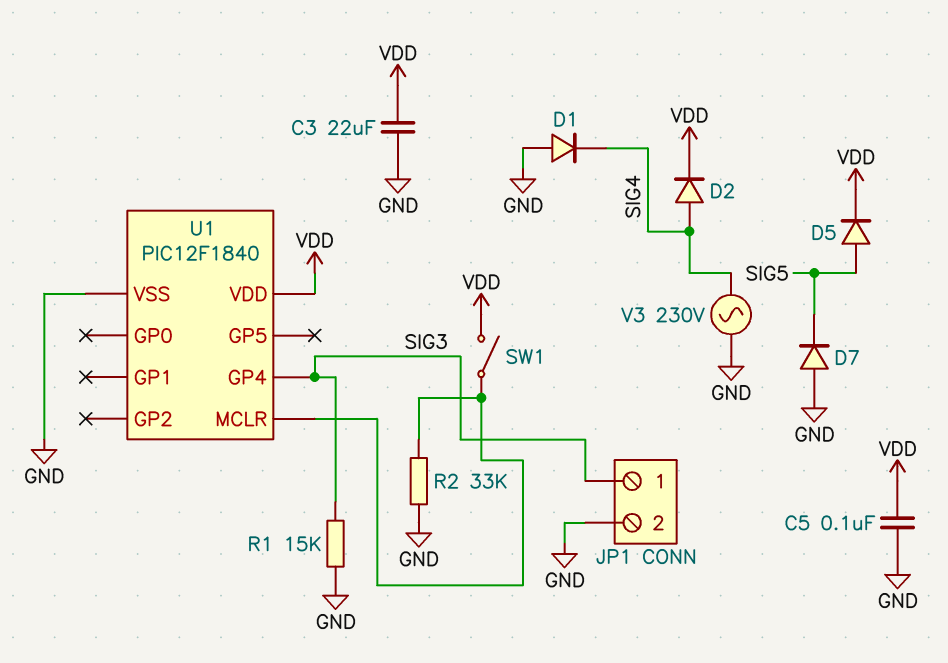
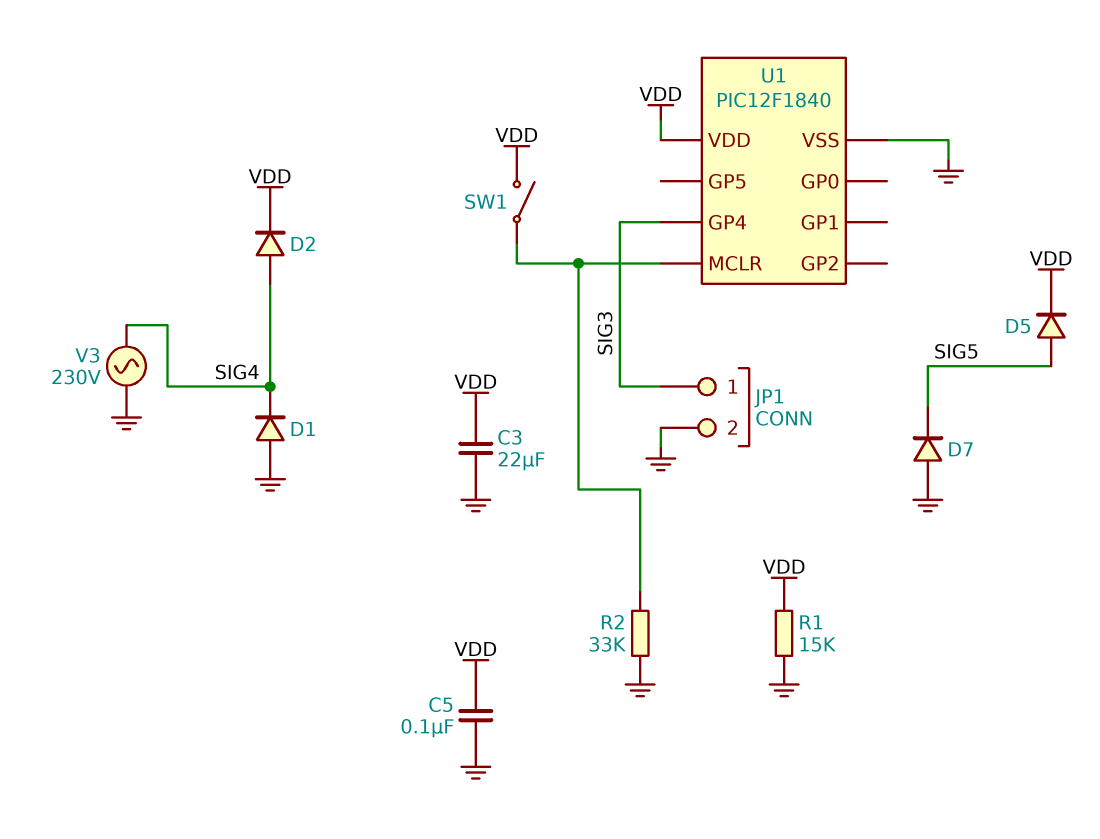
R1: 15k (GND, SIG3) -> 15k (GND, VDD)

